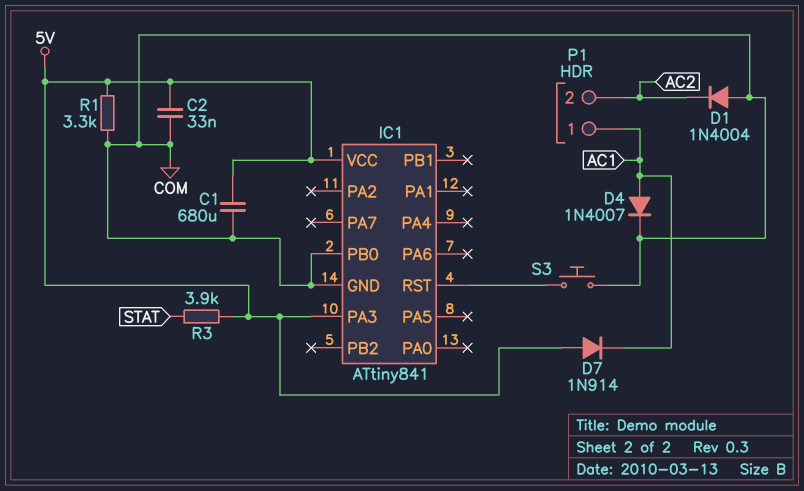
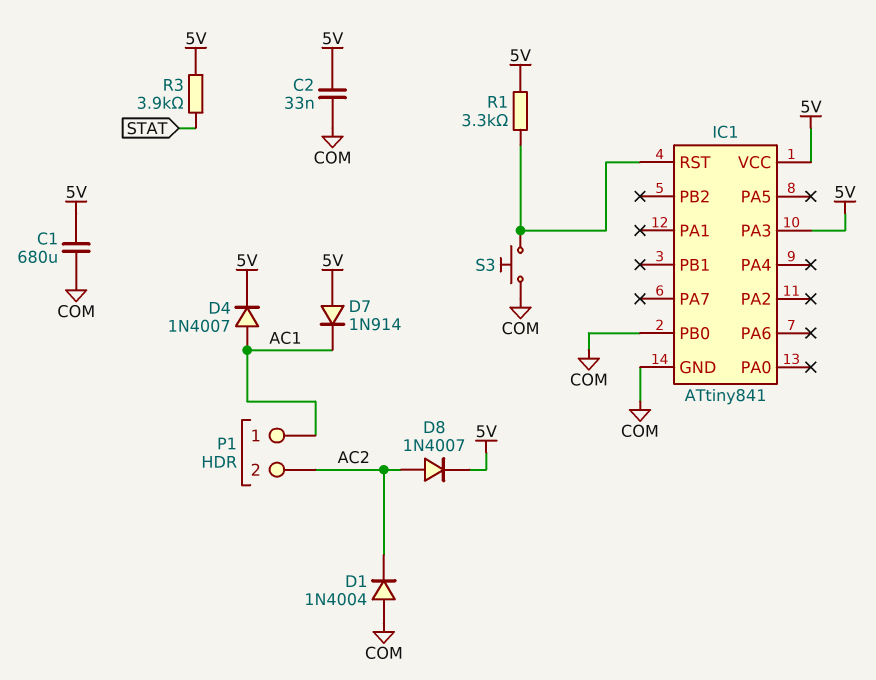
D4: diode 1N4007 (A AC1, K COM) -> diode 1N4007 (A AC1, K 5V)
D8: none -> diode 1N4007 (A AC2, K 5V)
R1: 3.3k (5V, COM) -> 3.3k (5V, IC1/RST)

